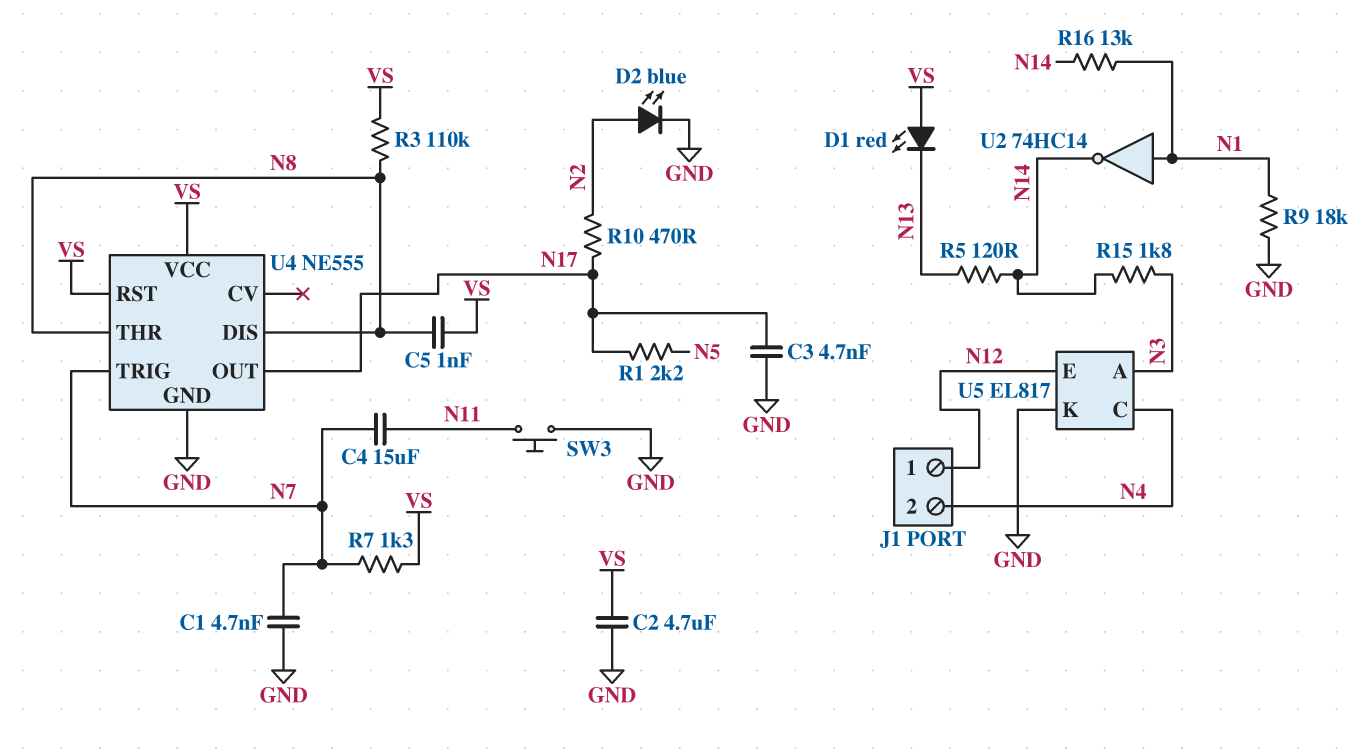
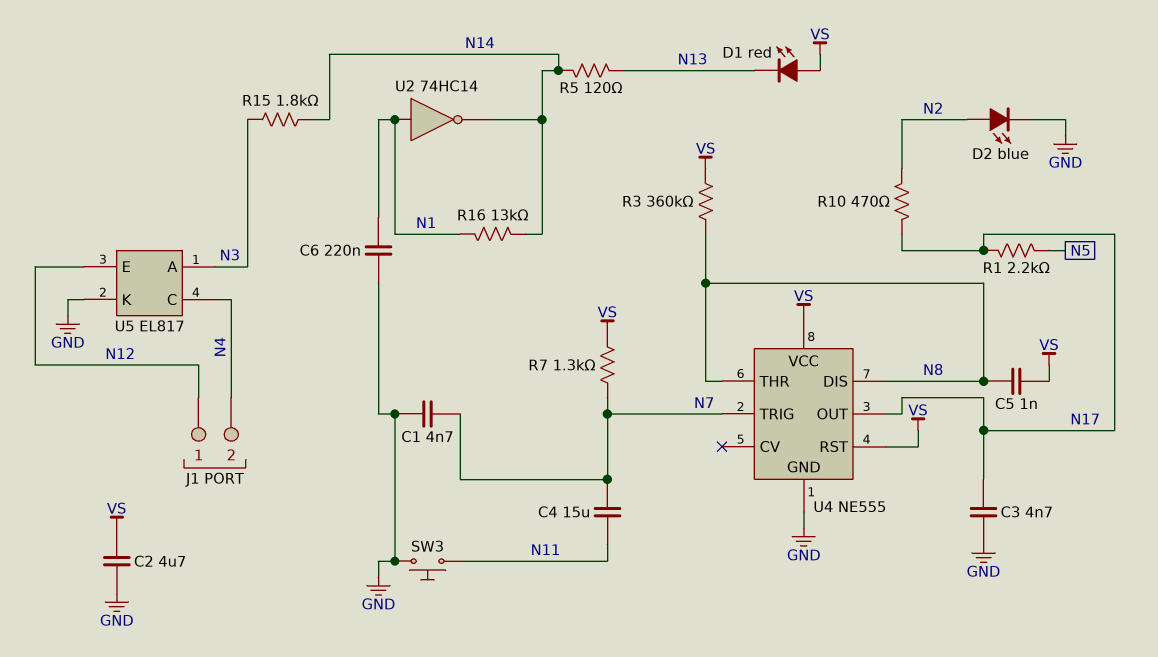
C6: none -> 220nF (GND, N1)
R3: 110k (N8, VS) -> 360k (N8, VS)
R9: 18k (GND, N1) -> none

